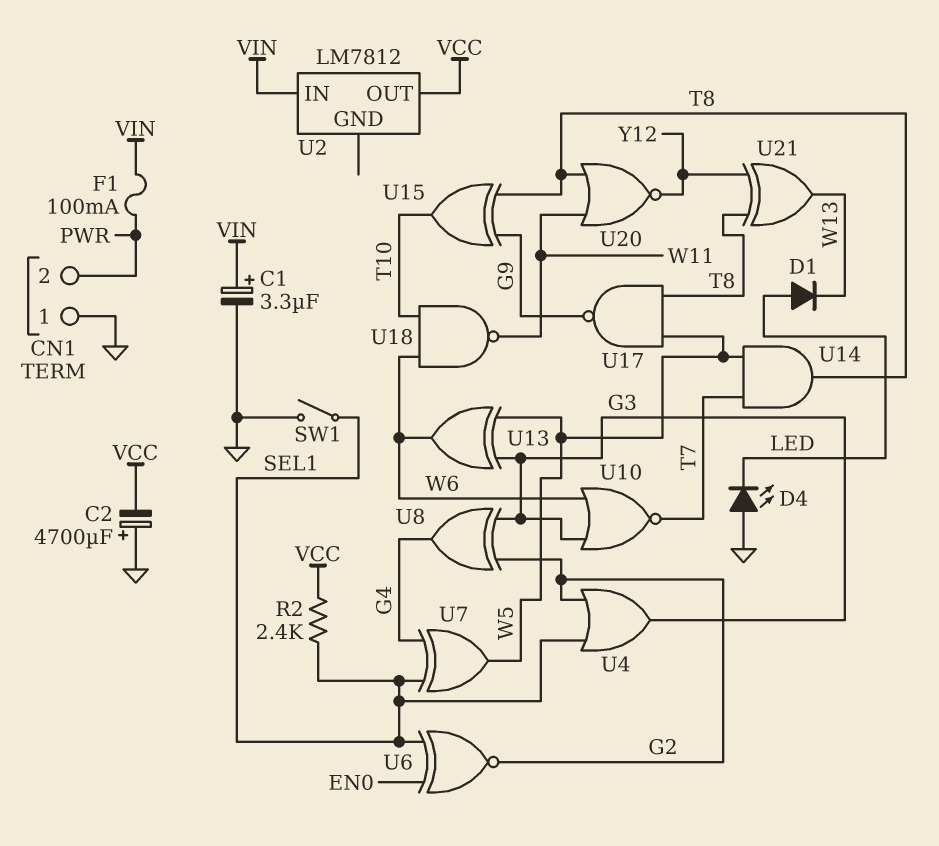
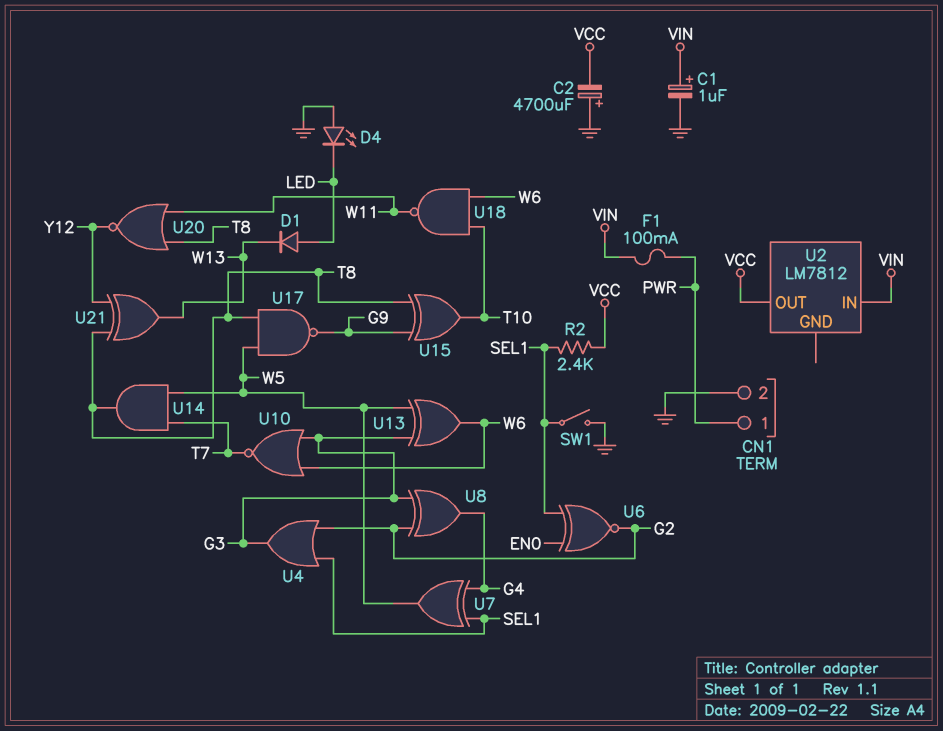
C1: 3.3uF (plus VIN, minus GND) -> 1uF (plus VIN, minus GND)
CN1 pin 1: GND -> PWR
CN1 pin 2: PWR -> GND

